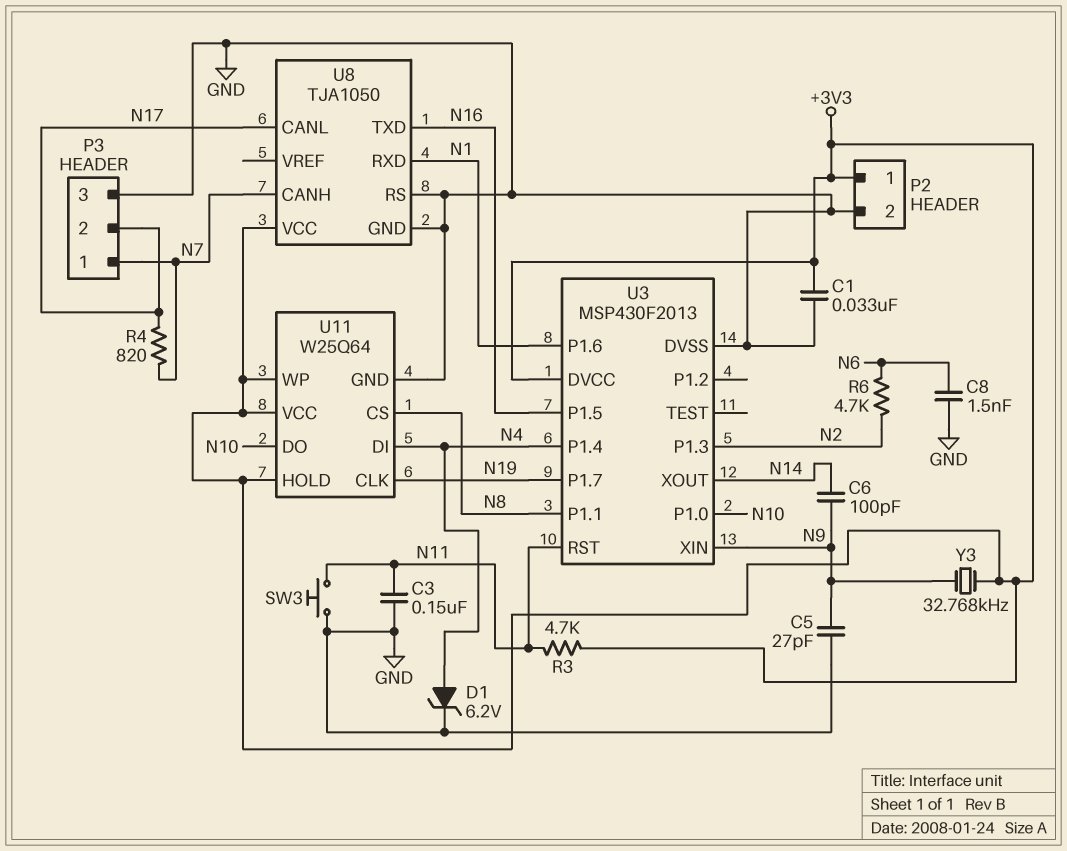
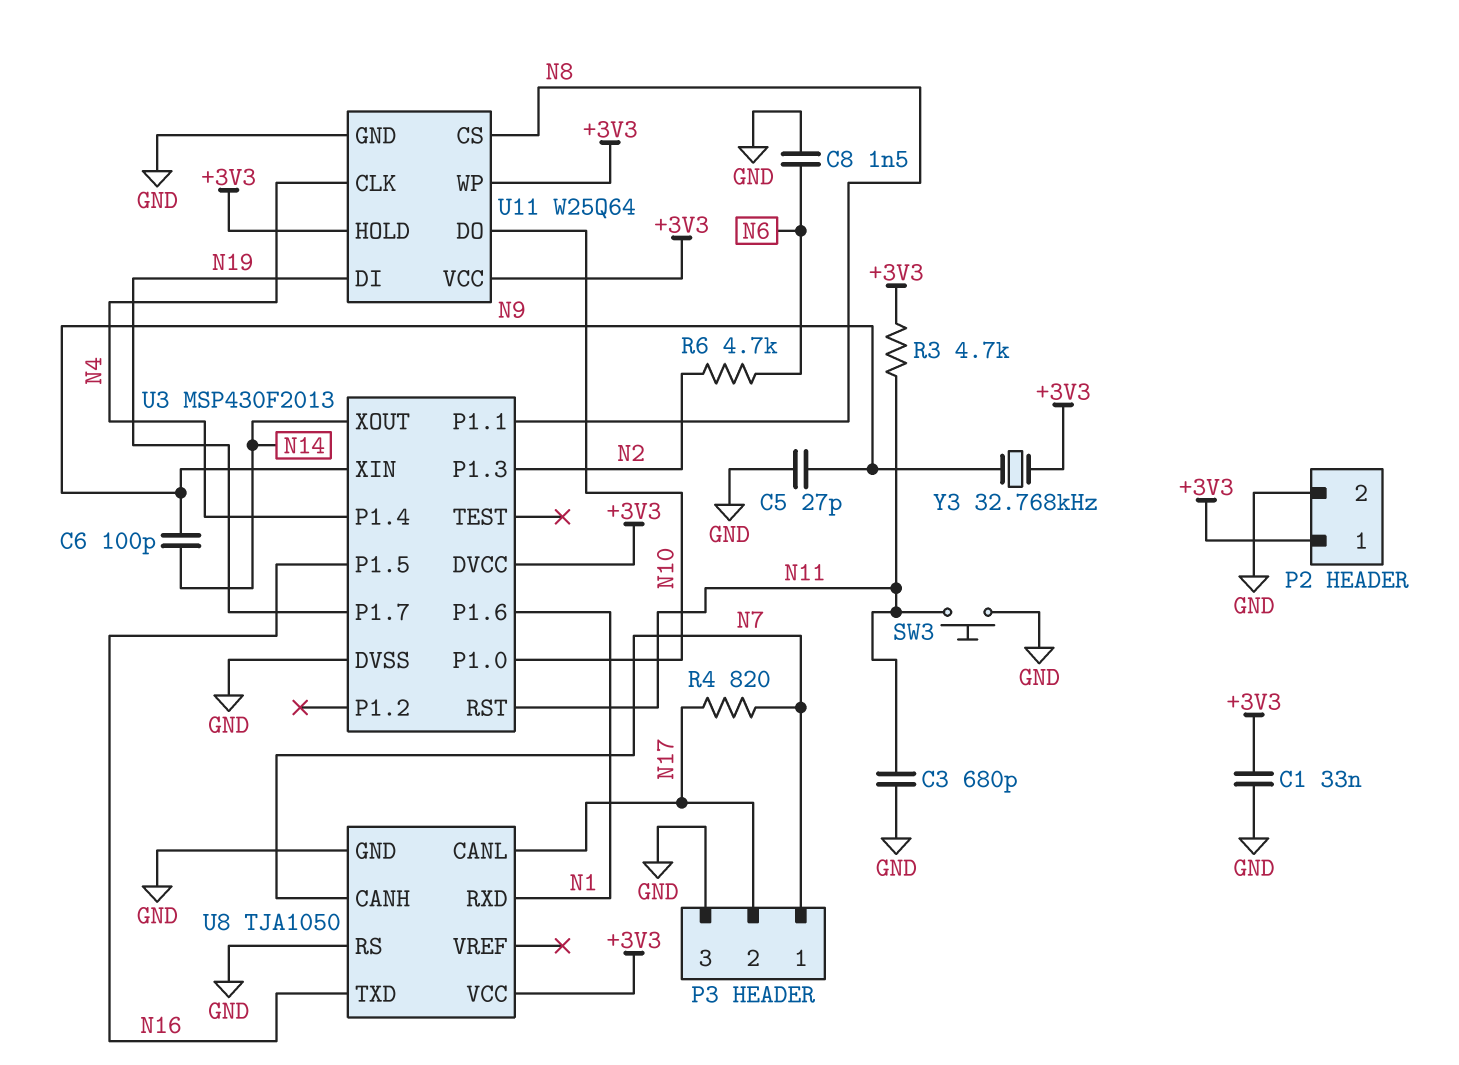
C3: 150nF (GND, N11) -> 680pF (GND, N11)
D1: zener 6.2V (A N4, K GND) -> none
U11 pin CLK: N19 -> N4
U11 pin DI: N4 -> N19

